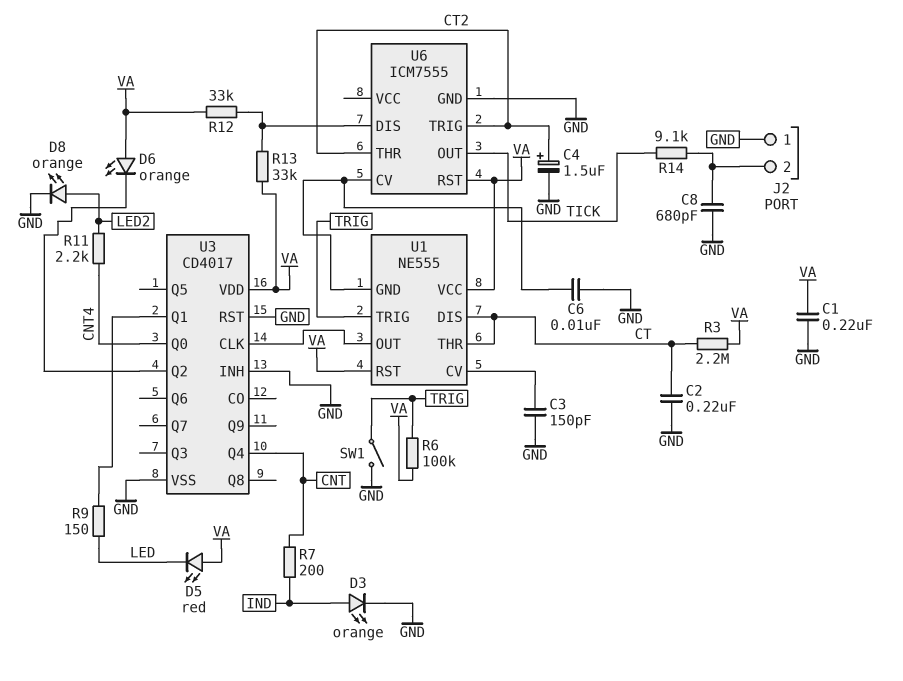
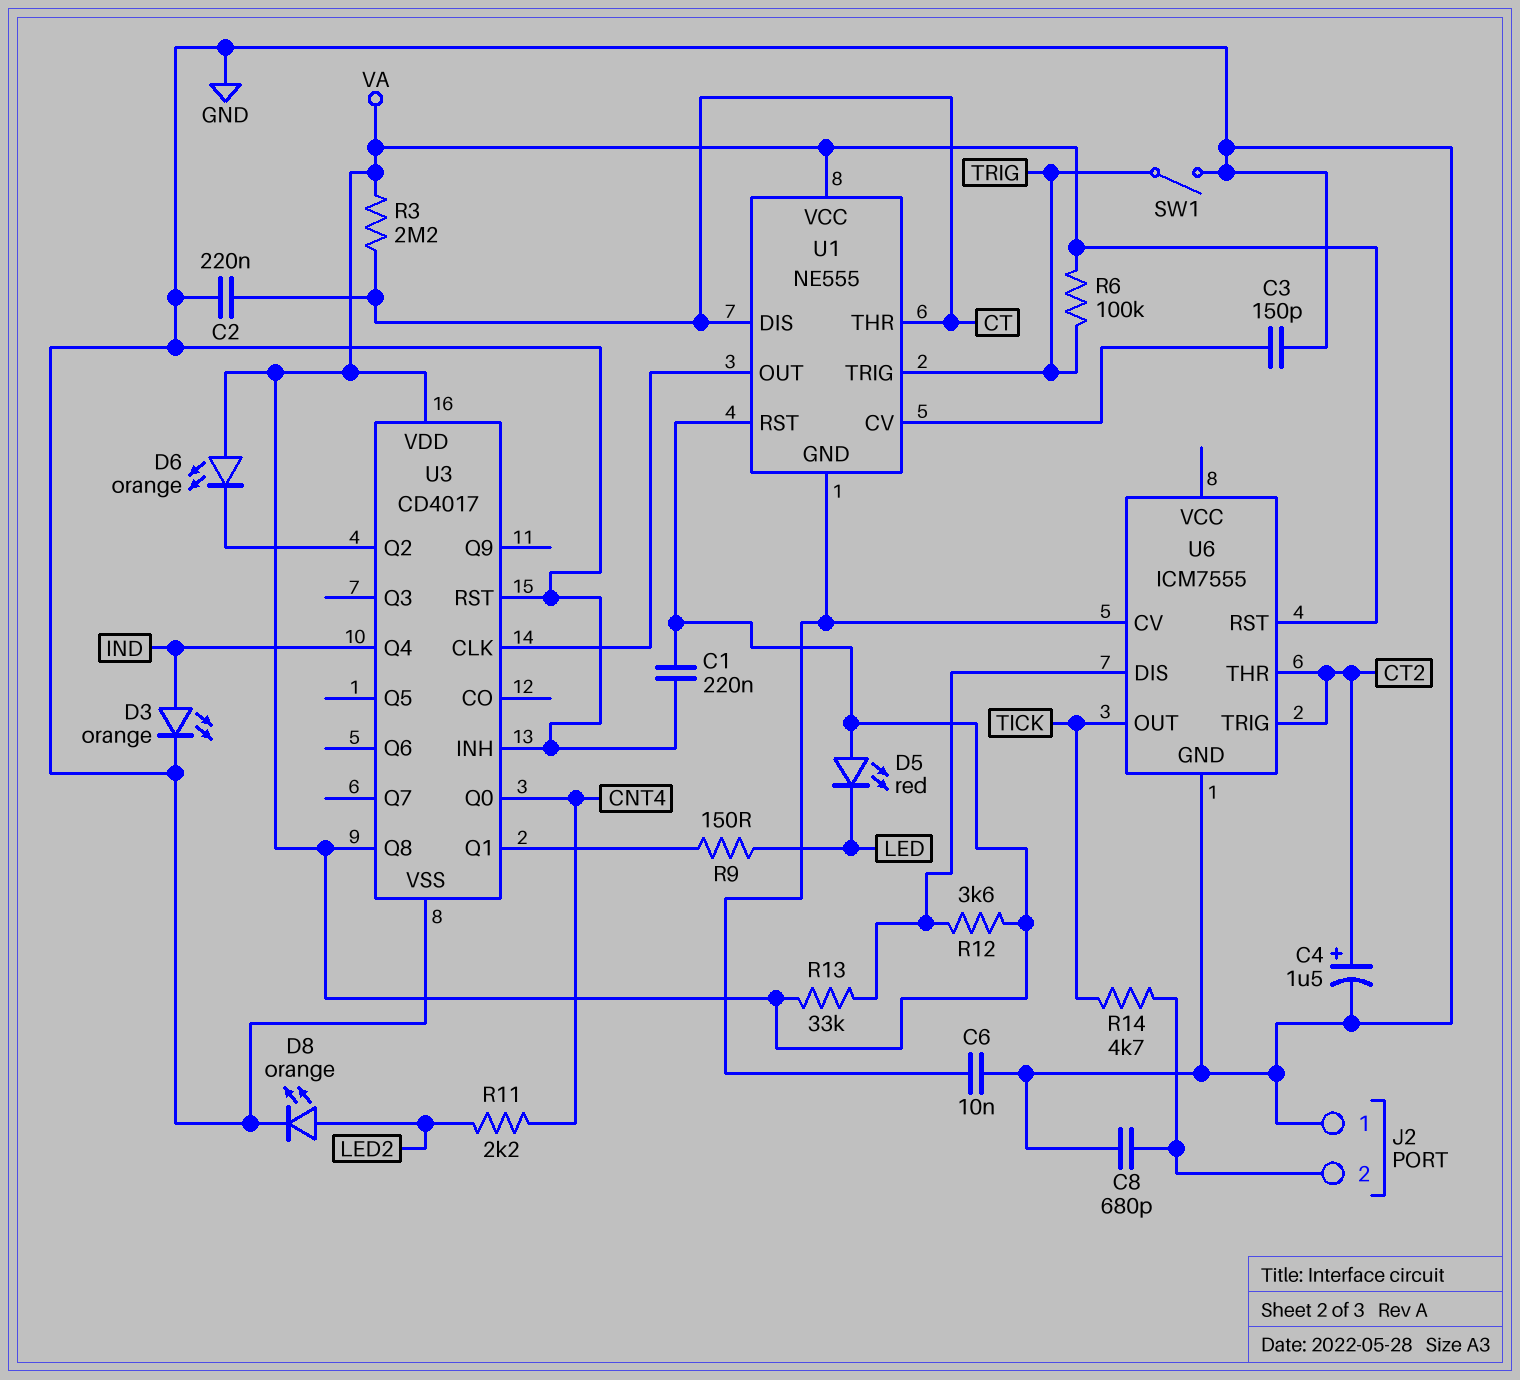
R7: 200 (CNT, IND) -> none
R12: 33k (U6/DIS, VA) -> 3.6k (U6/DIS, VA)
R14: 9.1k (J2/2, TICK) -> 4.7k (J2/2, TICK)
U3 pin Q4: CNT -> IND
U3 pin Q8: none -> VA

